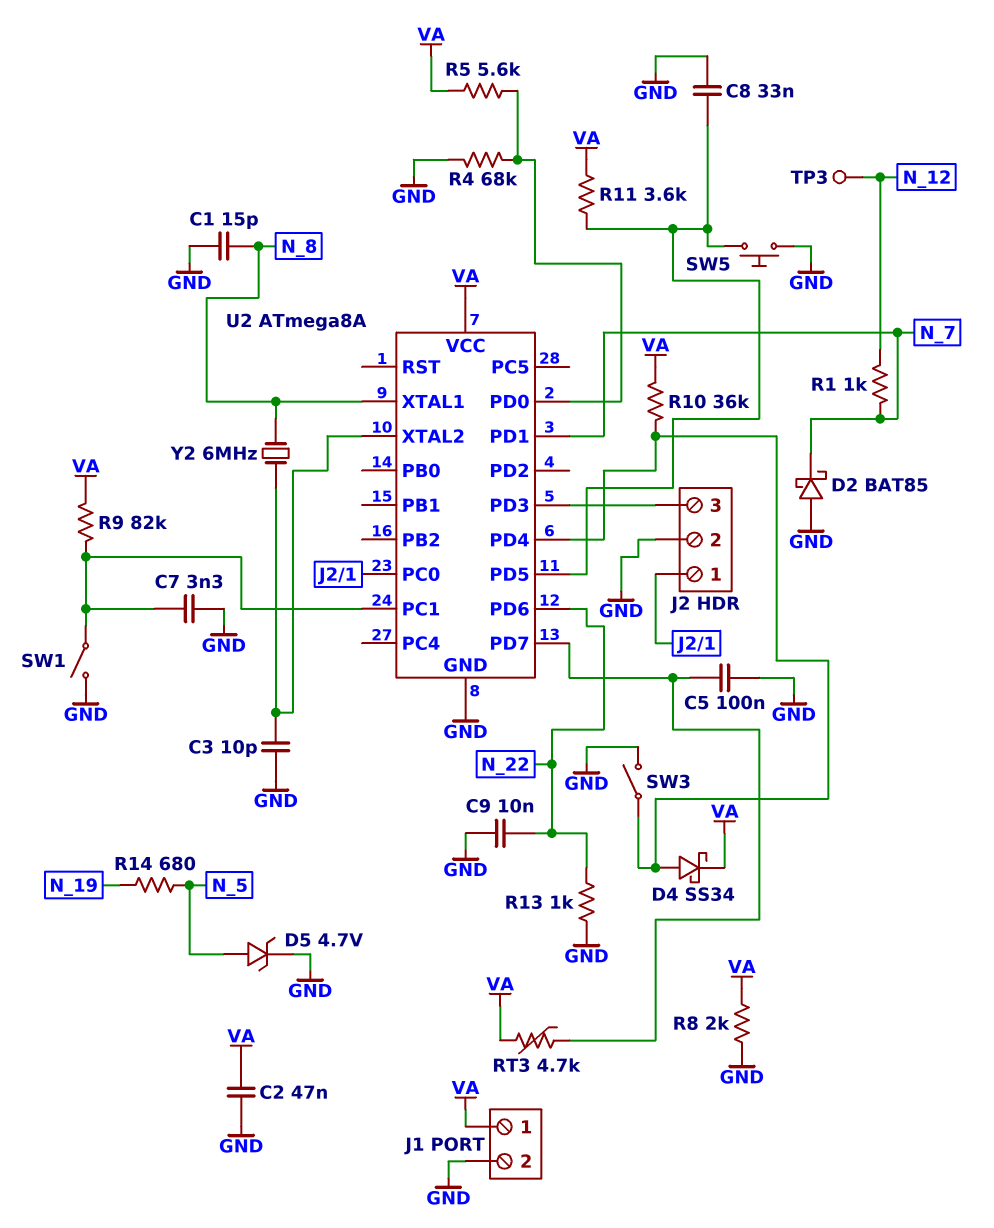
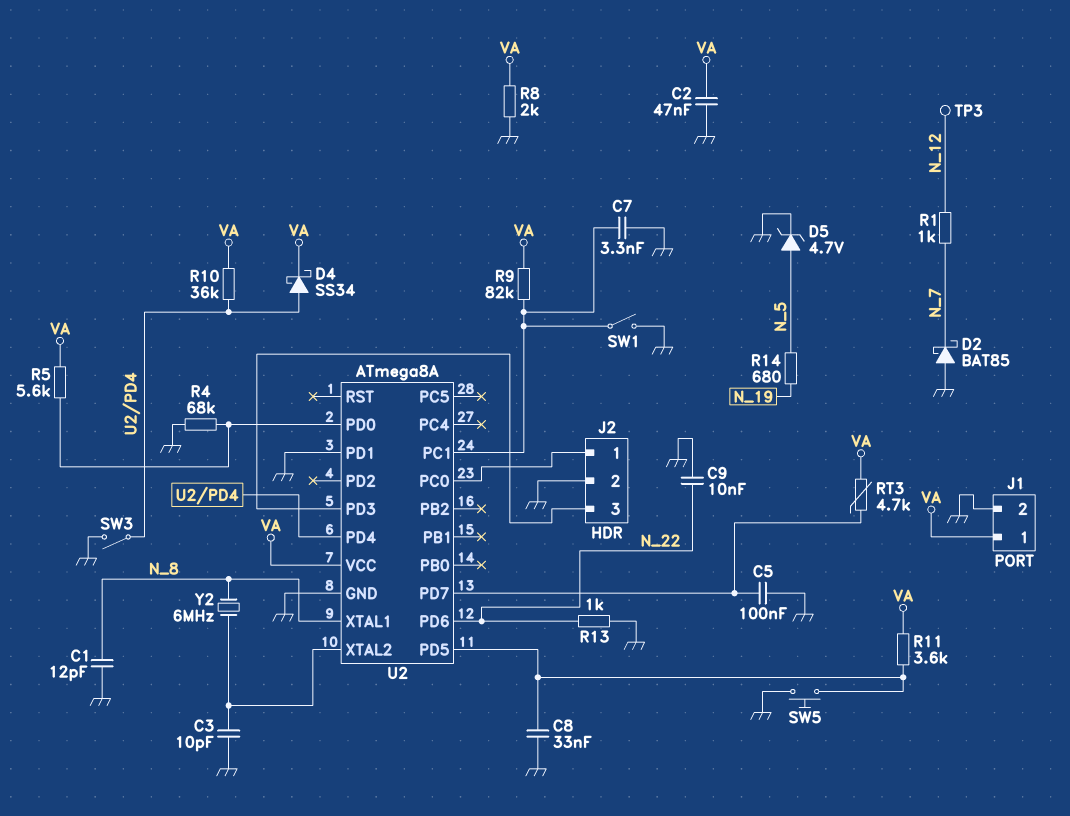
C1: 15pF (GND, N_8) -> 12pF (GND, N_8)
U2 pin PD1: N_7 -> GND

